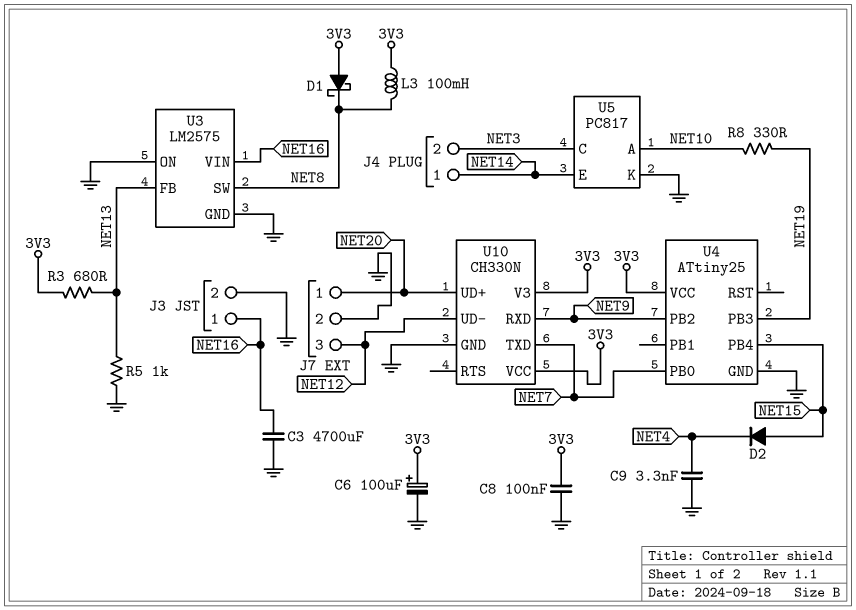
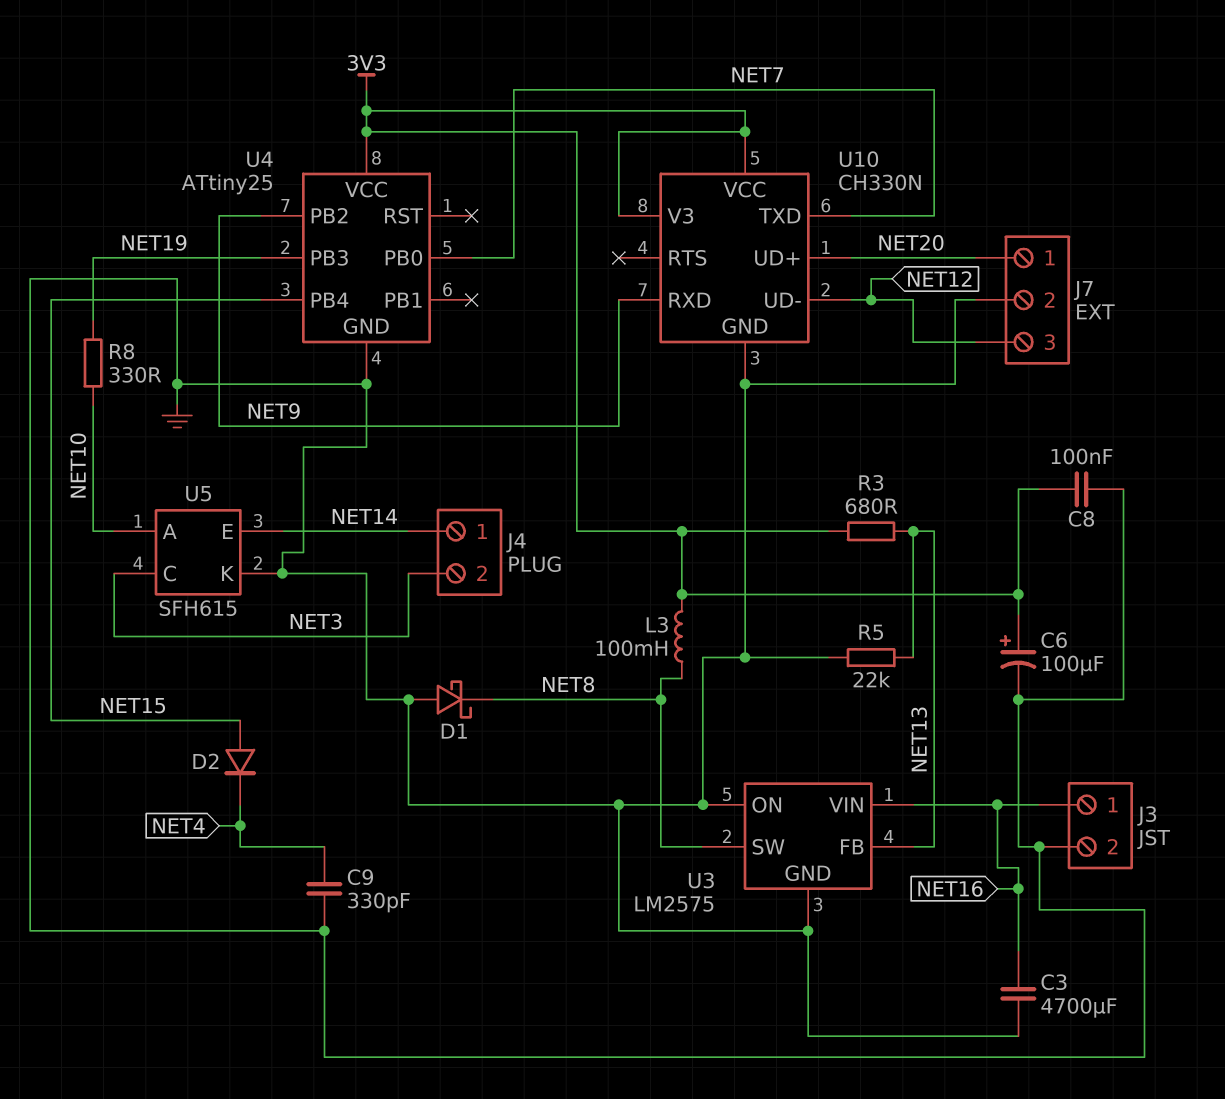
C9: 3.3nF (GND, NET4) -> 330pF (GND, NET4)
D1: schottky (A 3V3, K NET8) -> schottky (A GND, K NET8)
R5: 1k (GND, NET13) -> 22k (GND, NET13)
U5: PC817 -> SFH615

